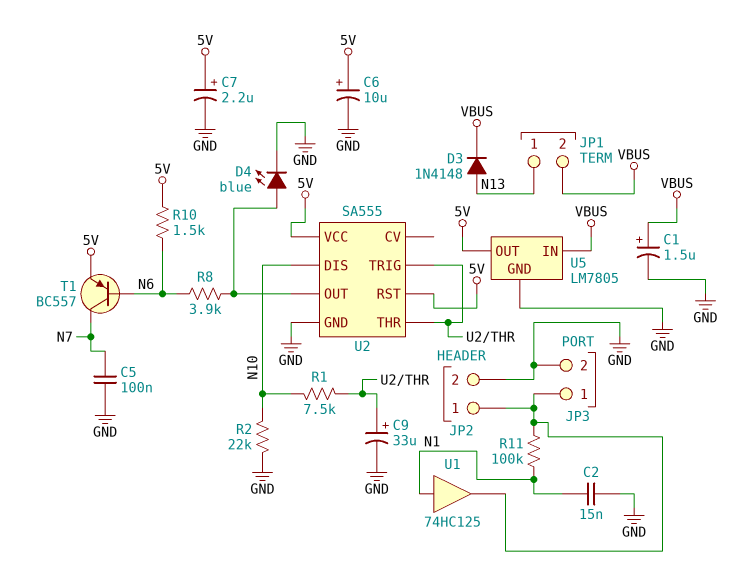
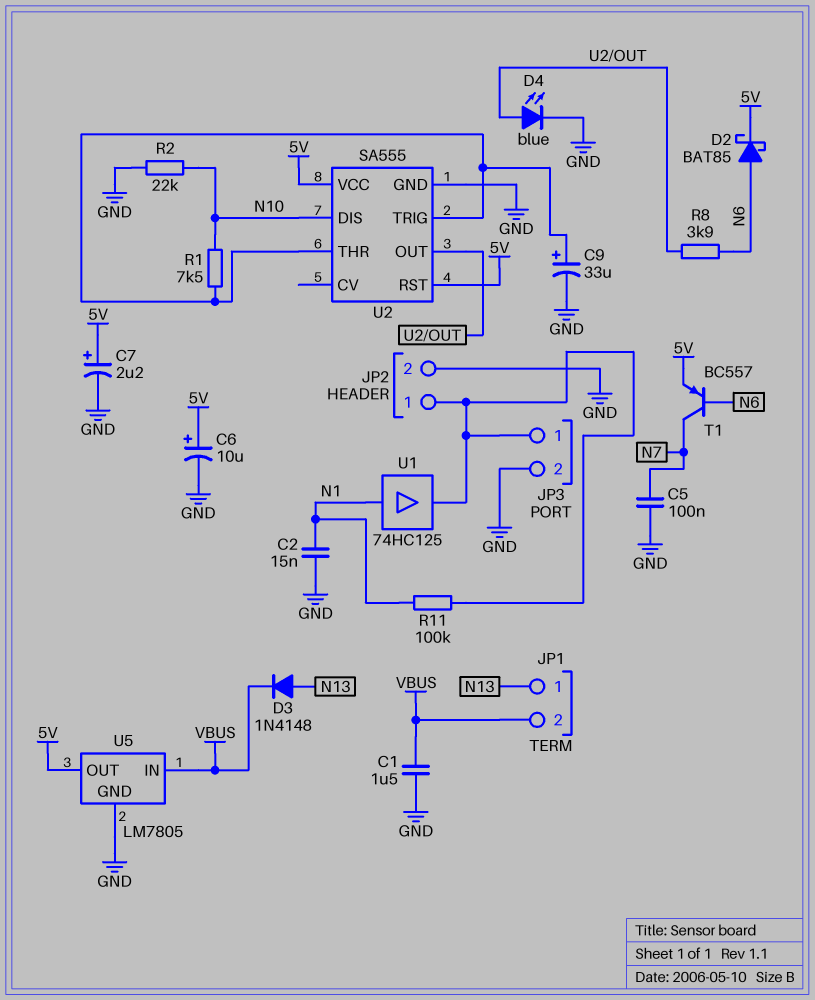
C1: 1.5uF (plus VBUS, minus GND) -> 1.5uF (GND, VBUS)
D2: none -> schottky BAT85 (A N6, K 5V)
R10: 1.5k (5V, N6) -> none

